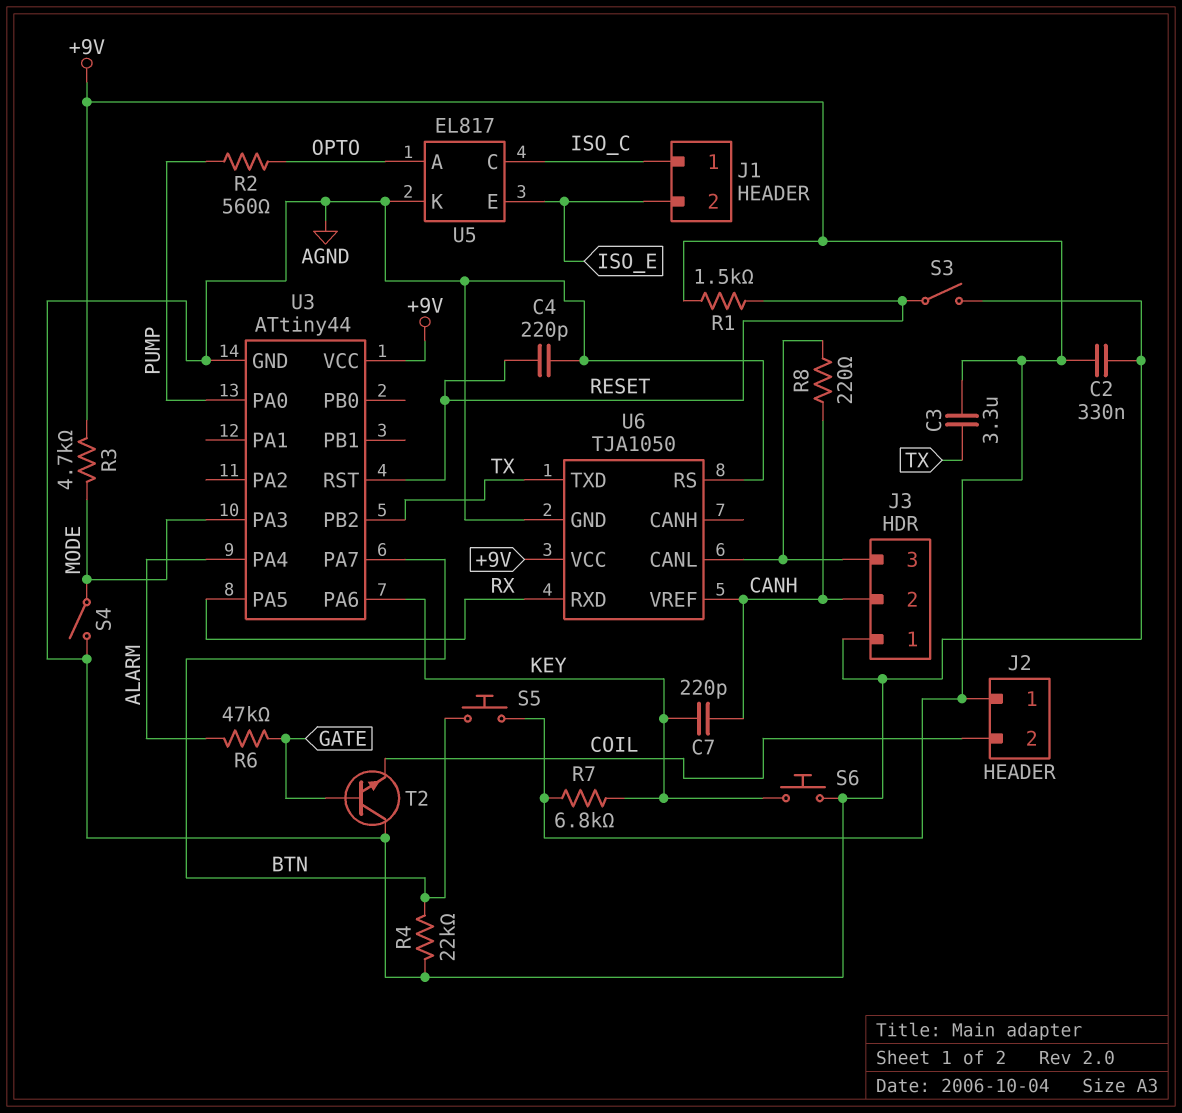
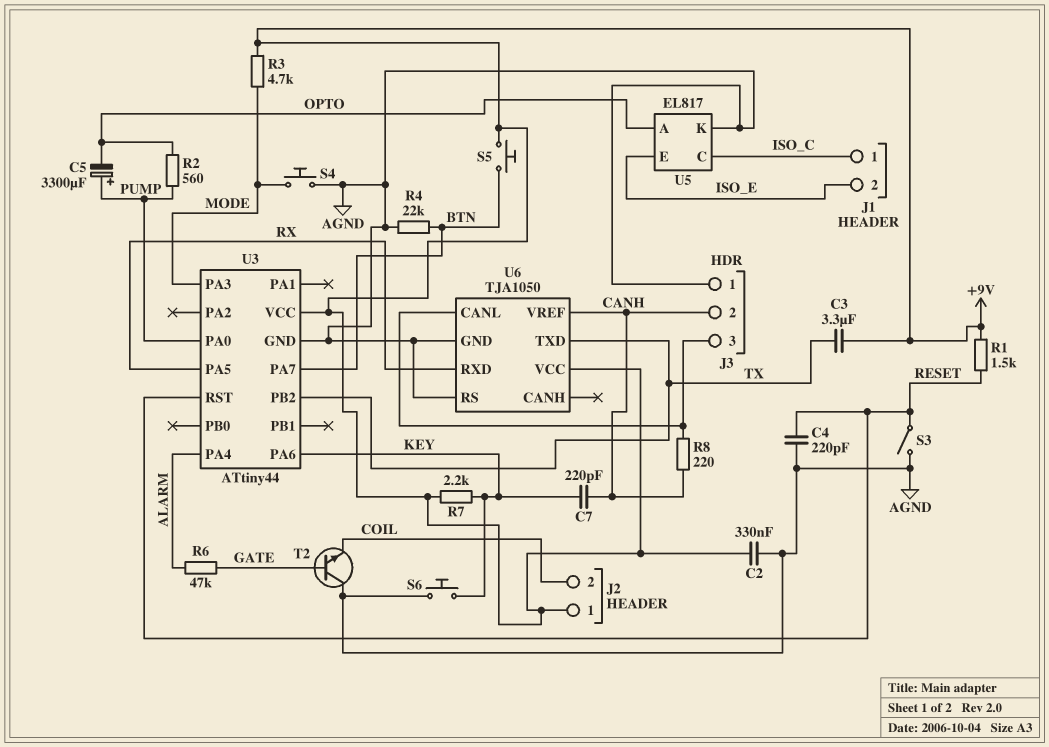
C5: none -> 3300uF (plus PUMP, minus OPTO)
R7: 6.8k (+9V, KEY) -> 2.2k (+9V, KEY)
S4: switch (AGND, MODE) -> button (AGND, MODE)

